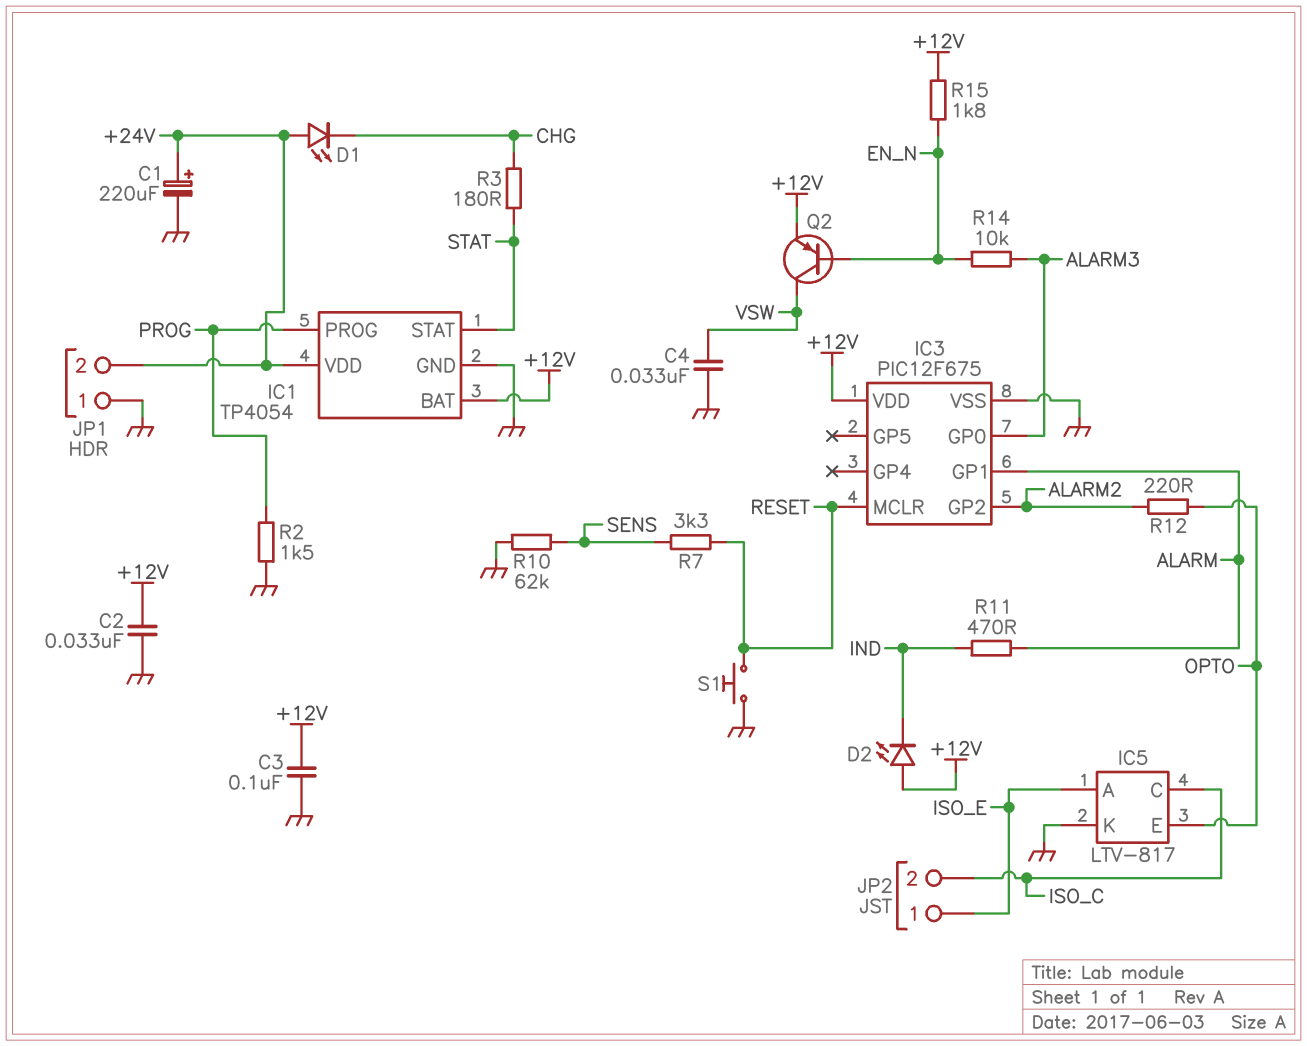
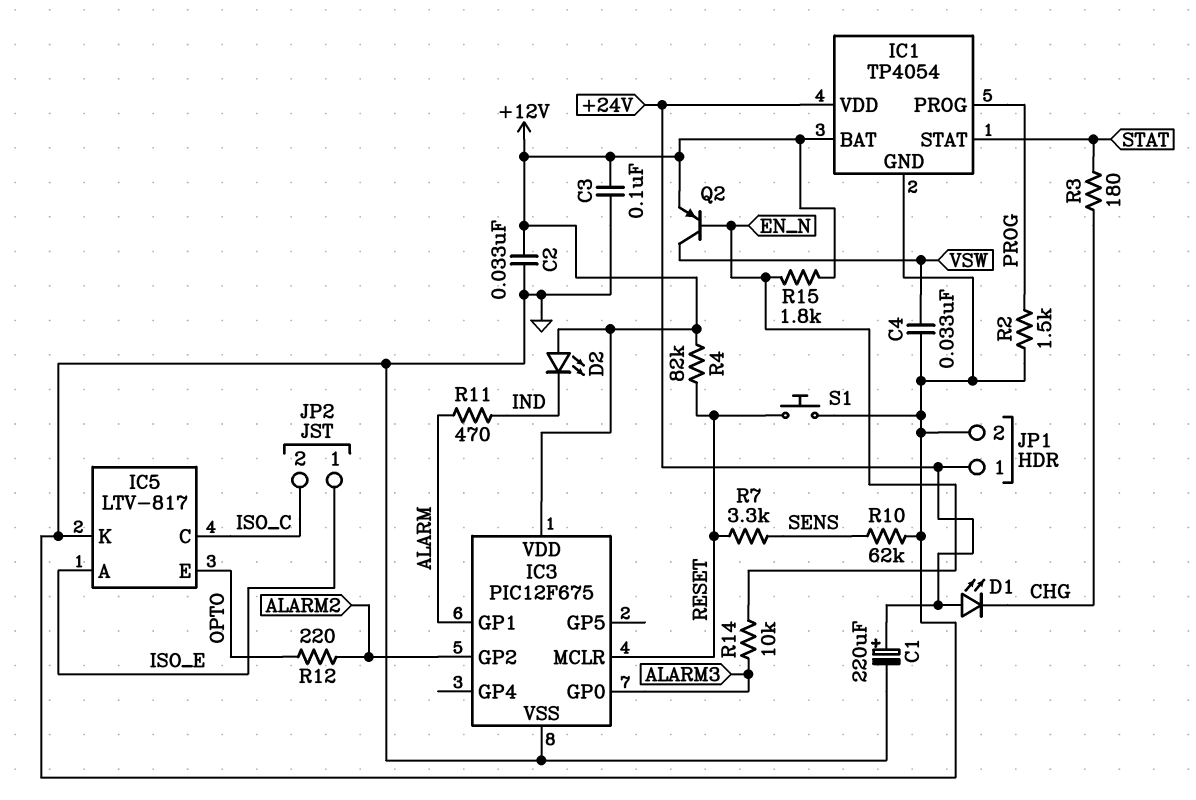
JP1 pin 1: GND -> +24V
JP1 pin 2: +24V -> GND
R4: none -> 82k (+12V, RESET)

